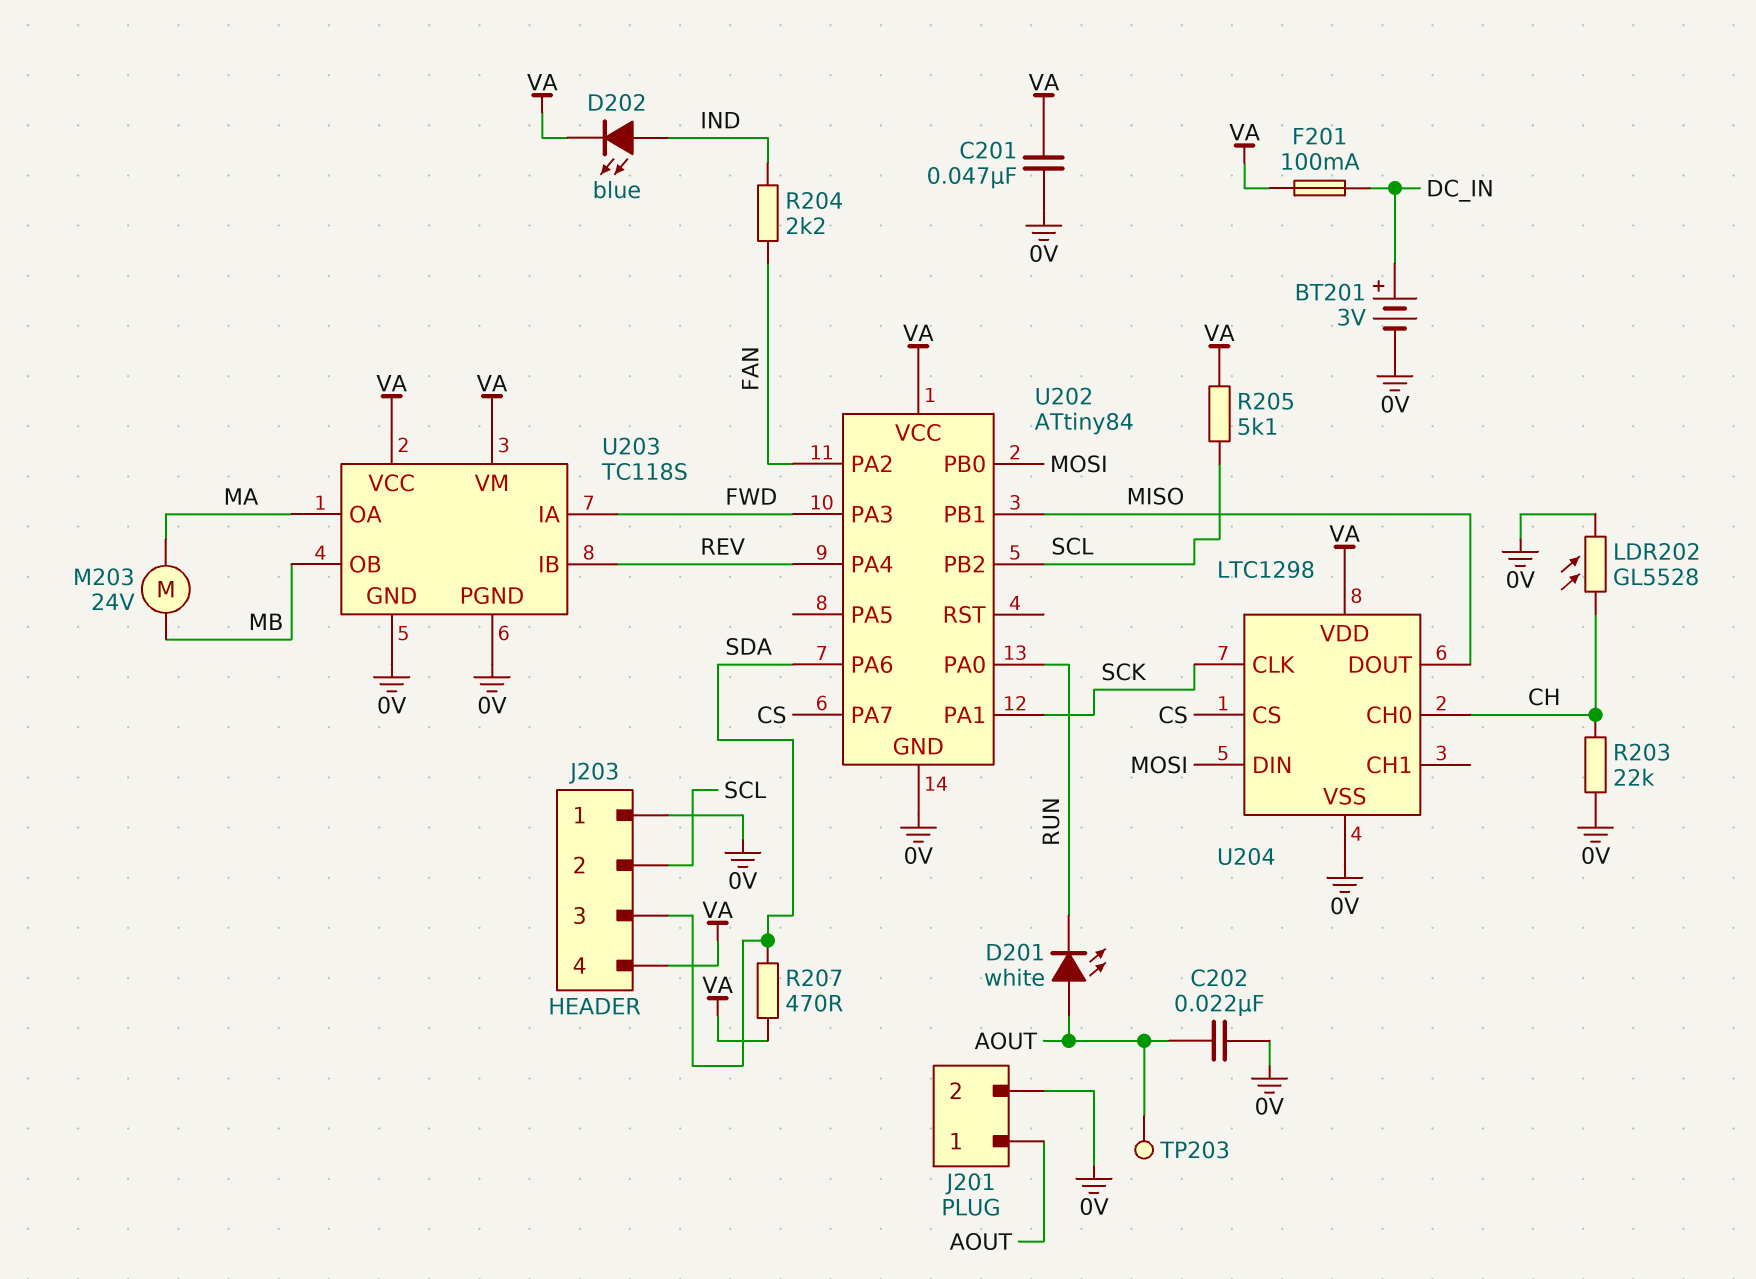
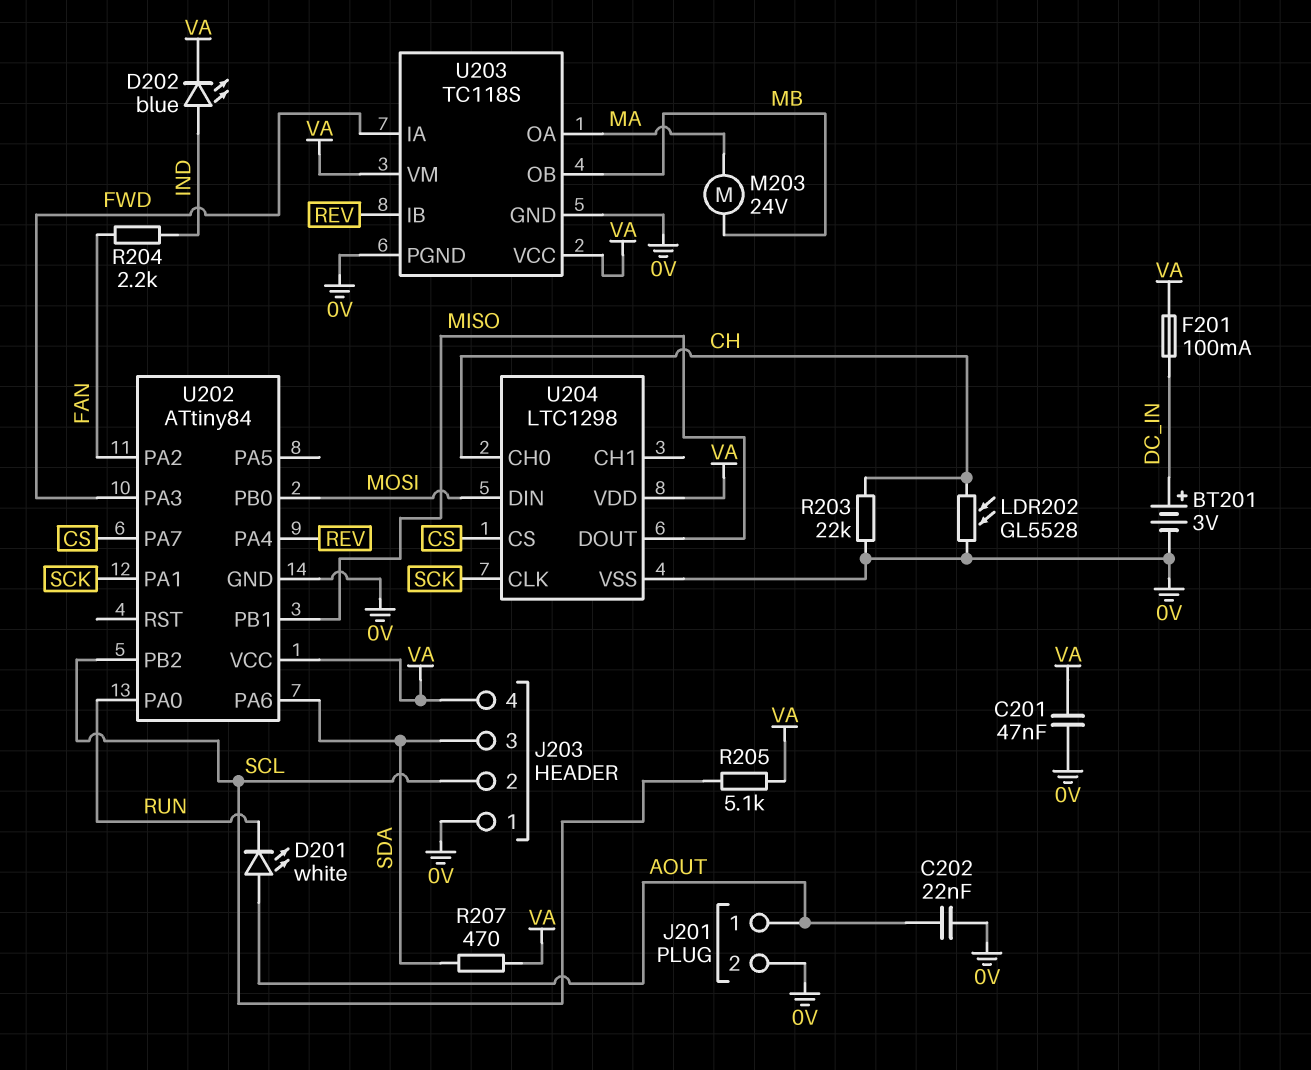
TP203: test point (AOUT) -> none

